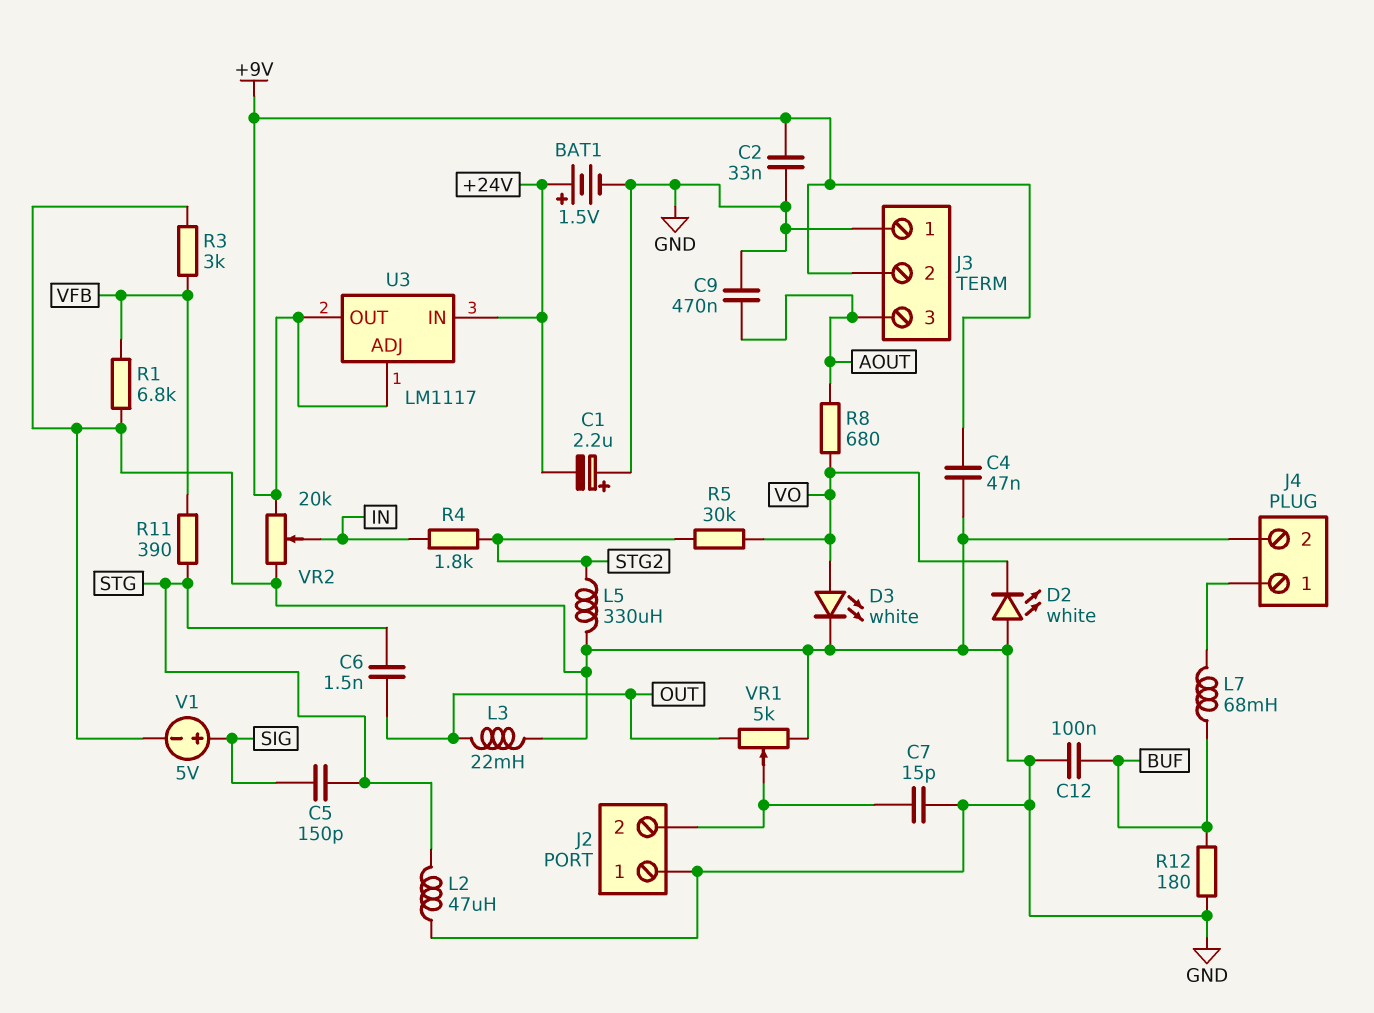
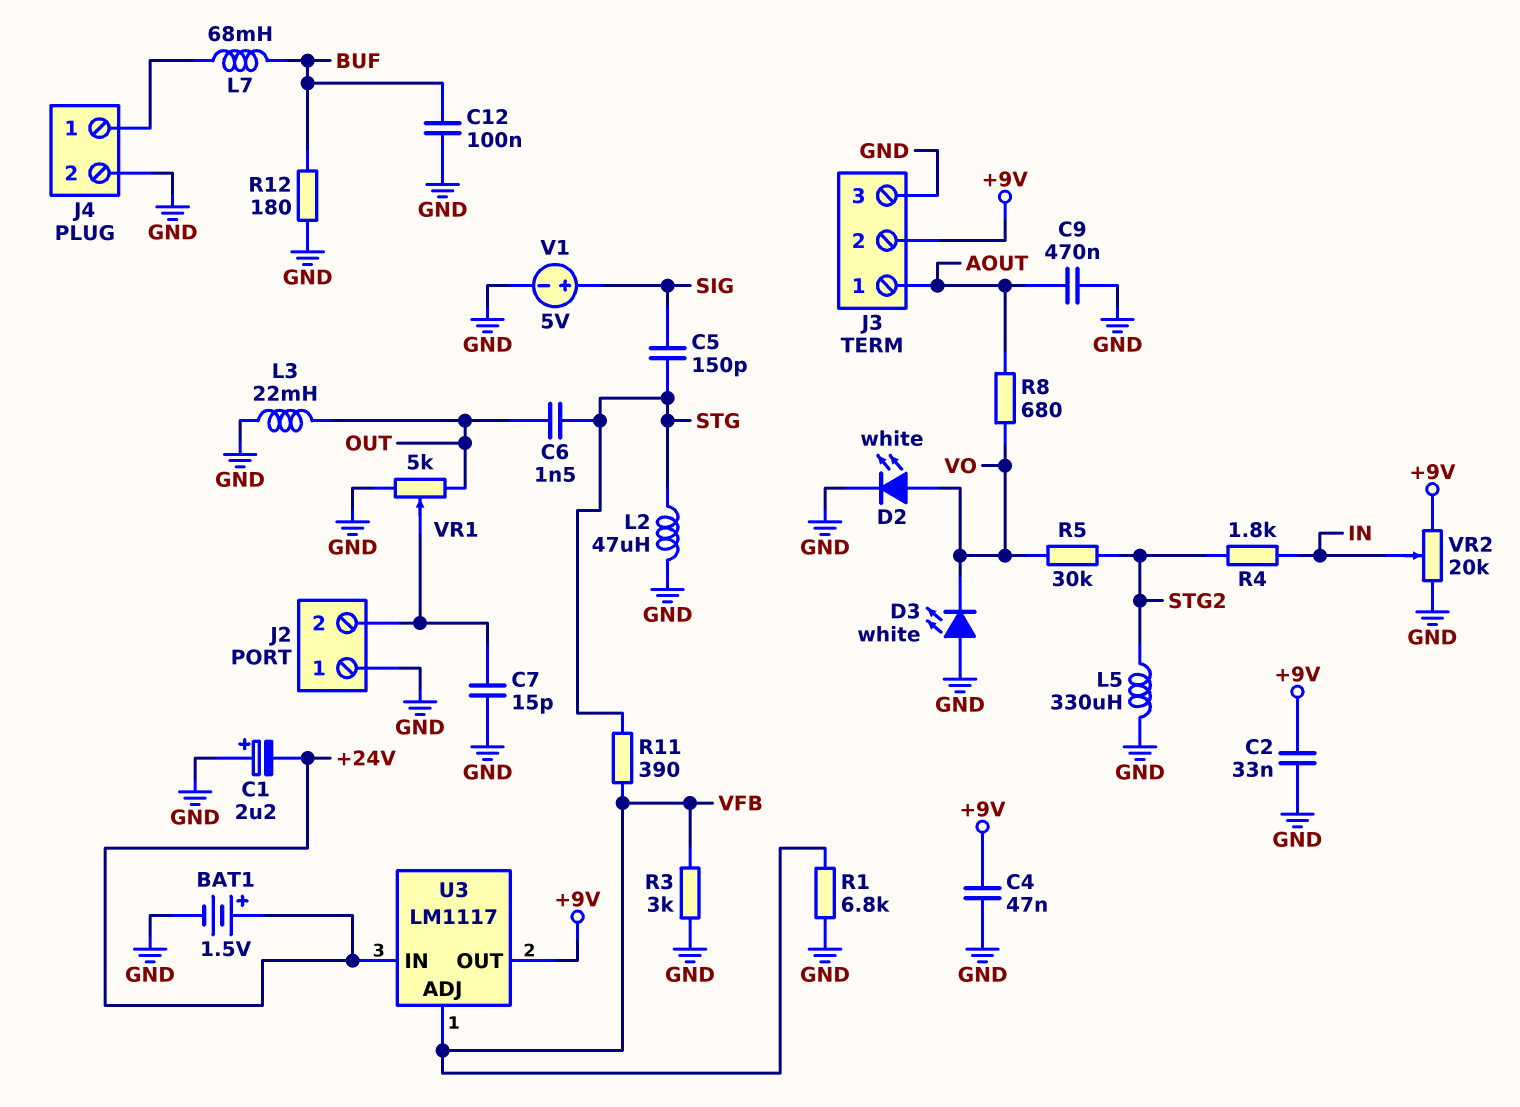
D2: LED white (A GND, K VO) -> LED white (A VO, K GND)
D3: LED white (A VO, K GND) -> LED white (A GND, K VO)
J3 pin 1: GND -> AOUT
J3 pin 3: AOUT -> GND
U3 pin ADJ: +9V -> VFB

